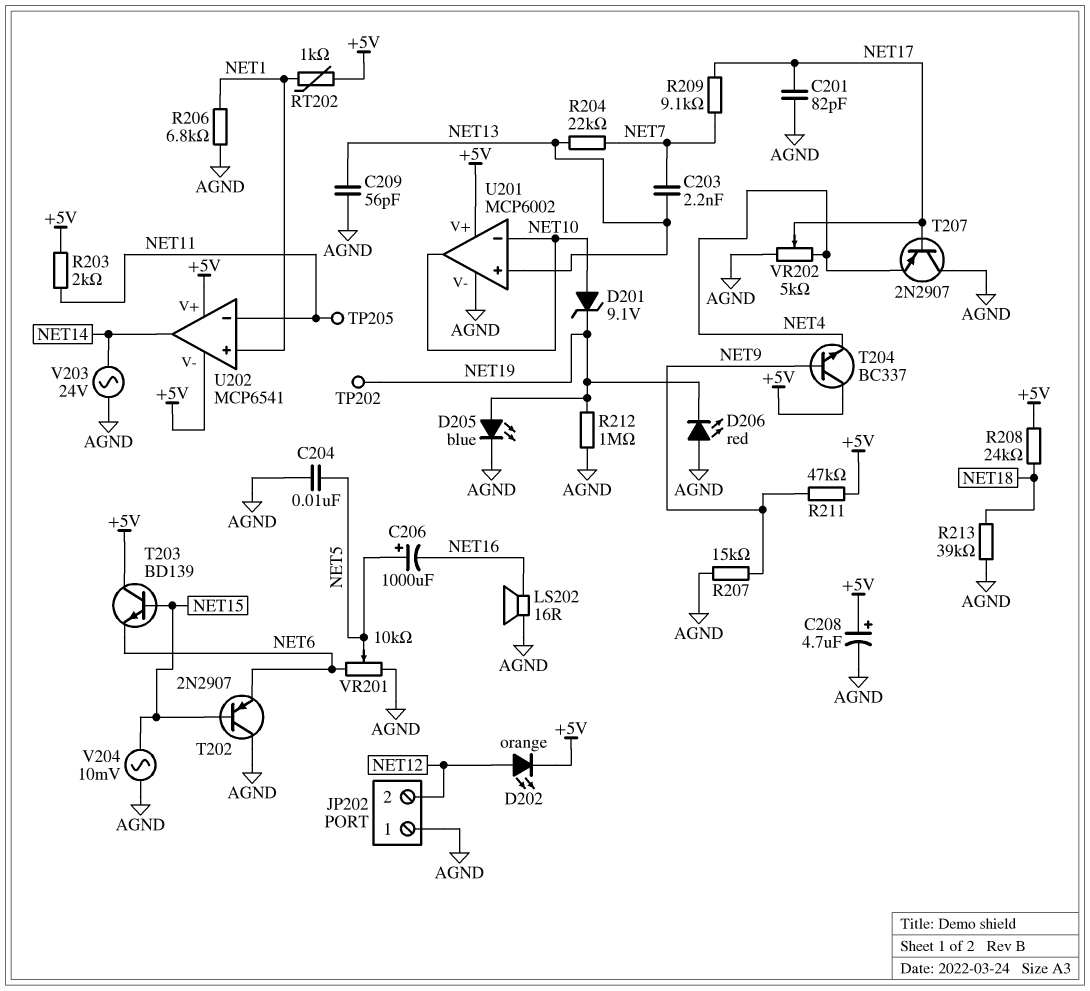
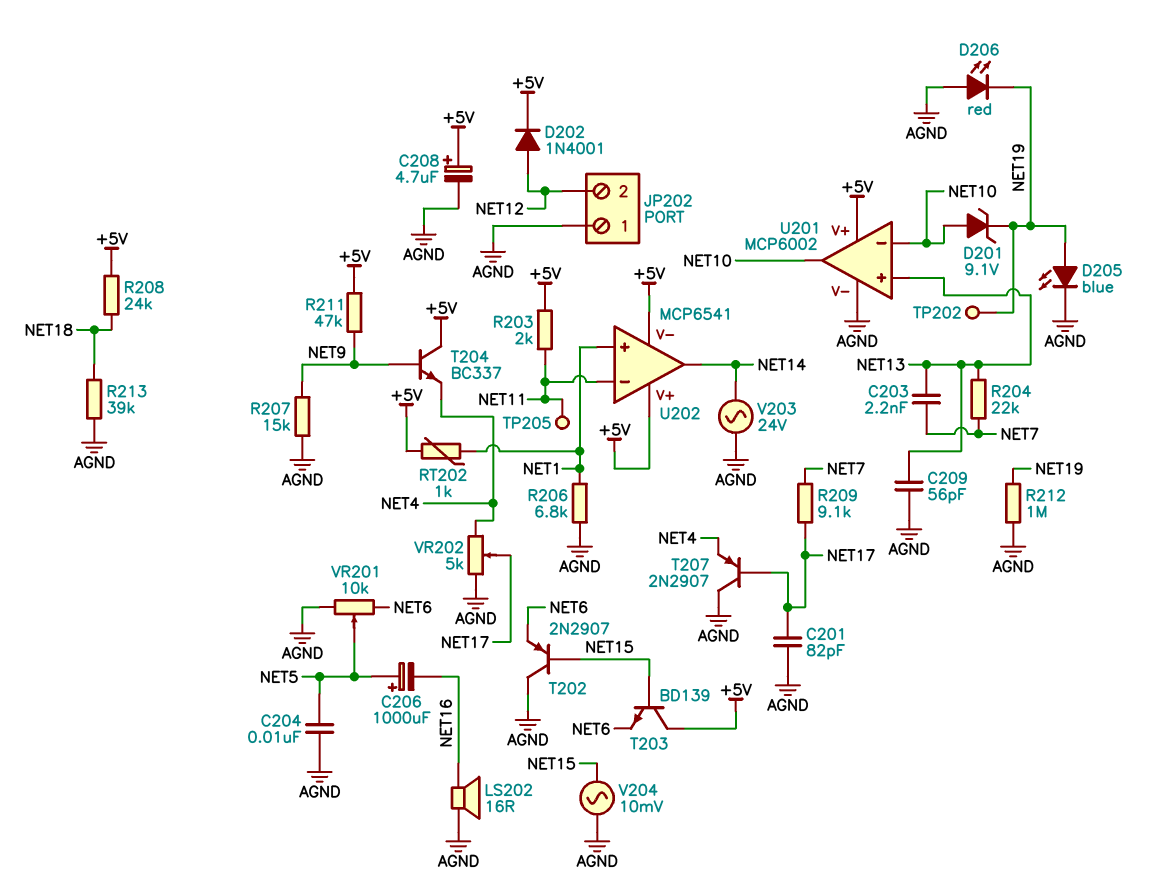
D202: LED orange (A NET12, K +5V) -> diode 1N4001 (A NET12, K +5V)

